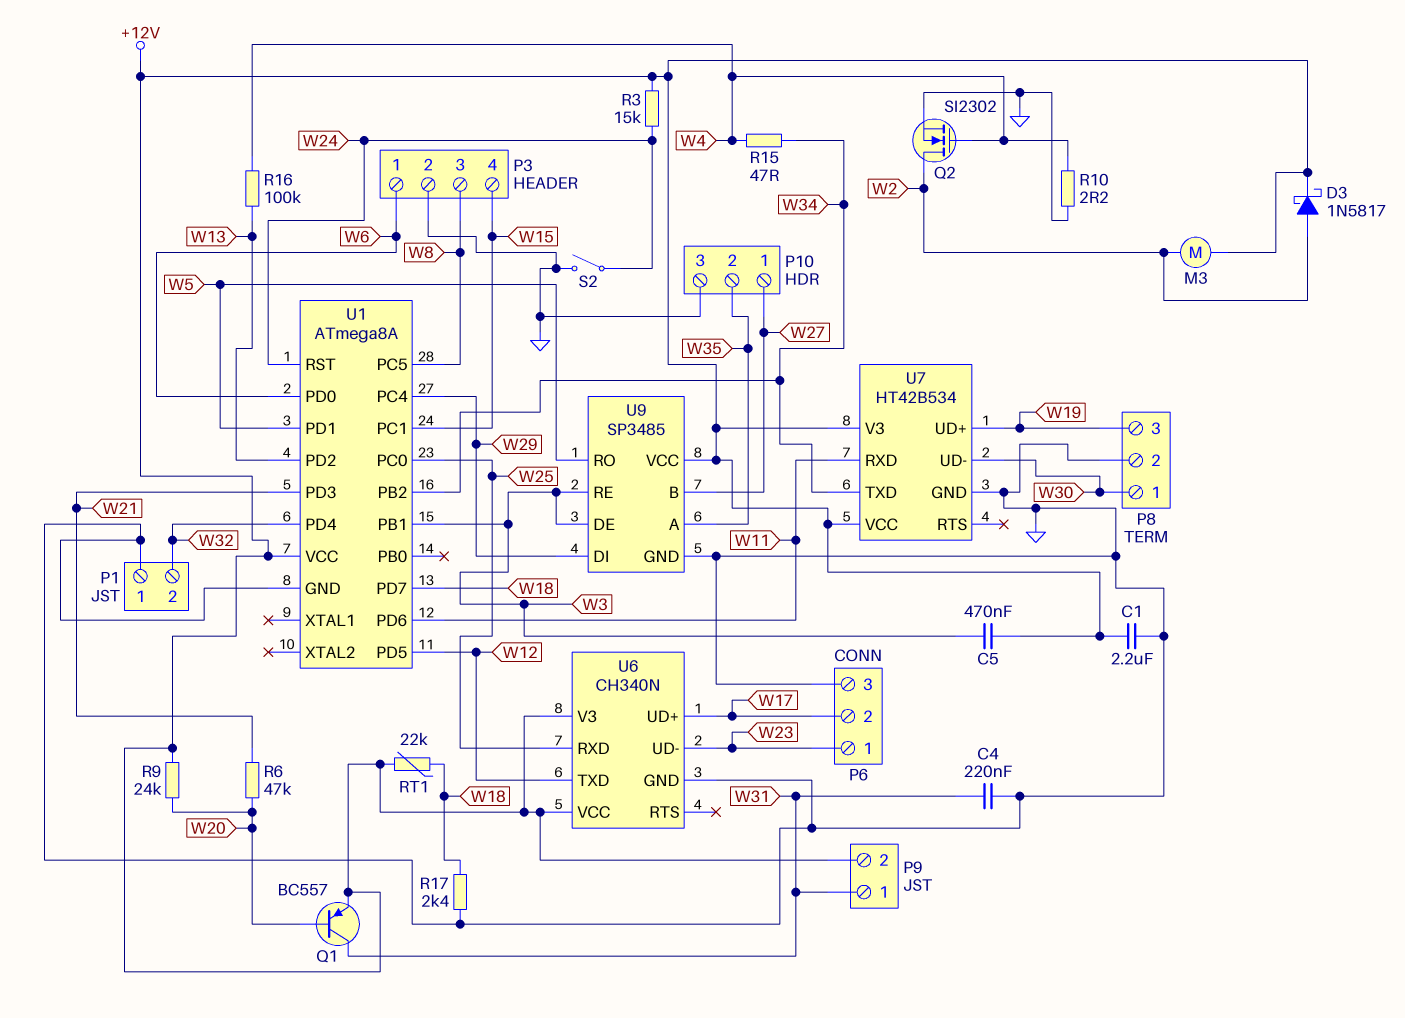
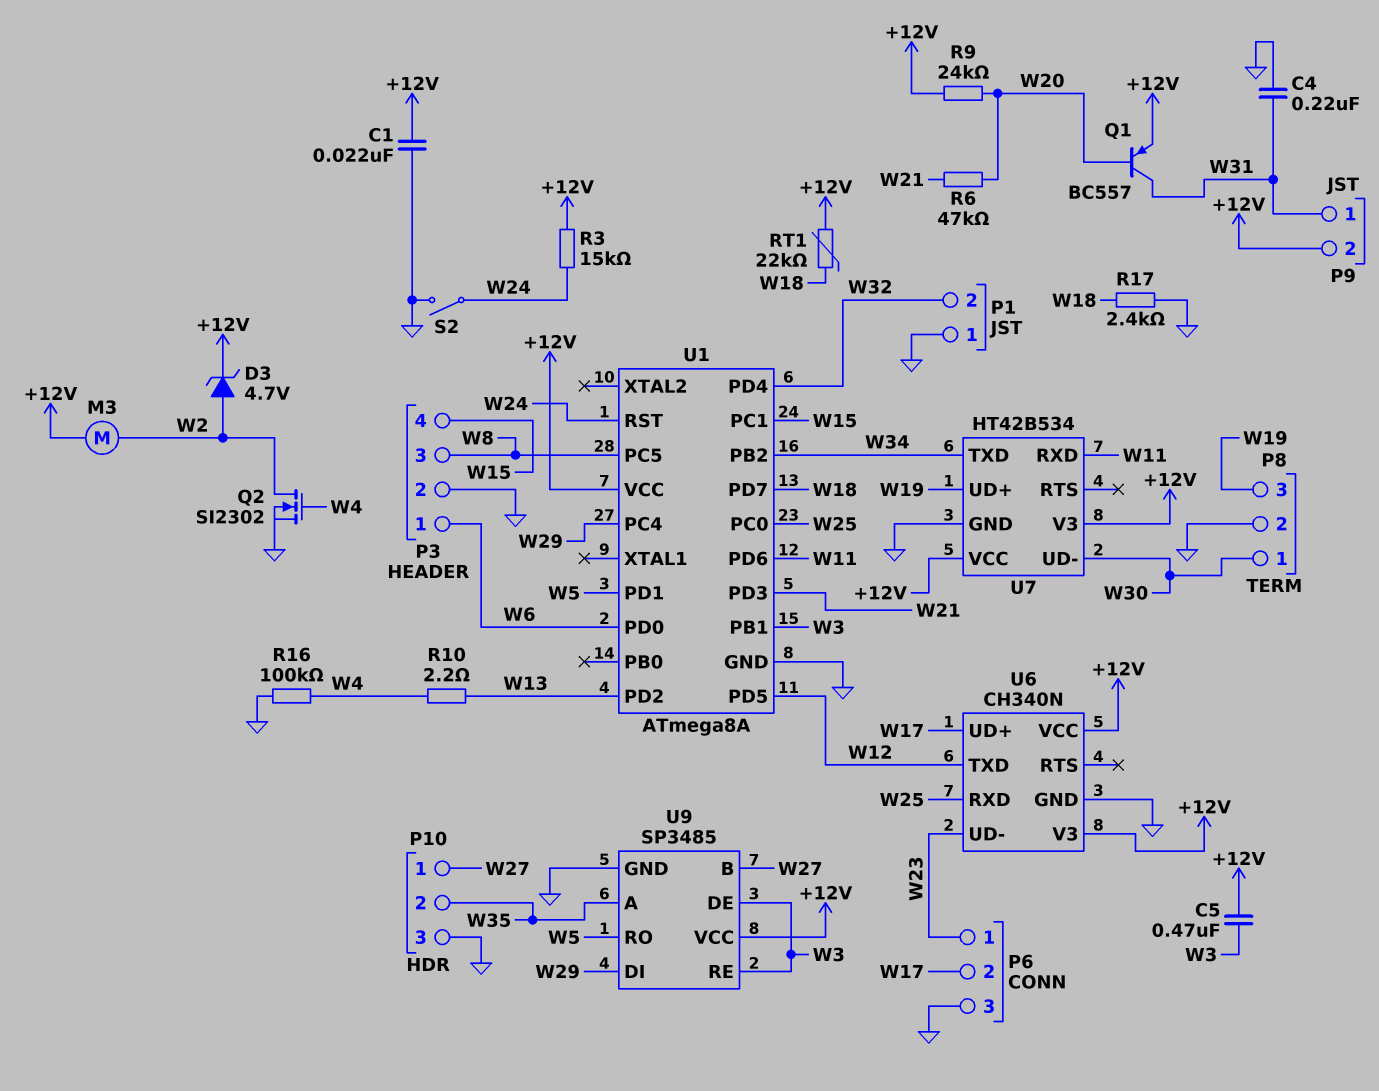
C1: 2.2uF (+12V, GND) -> 22nF (+12V, GND)
D3: schottky 1N5817 (A W2, K +12V) -> zener 4.7V (A W2, K +12V)
R10: 2.2 (GND, W4) -> 2.2 (W4, W13)
R15: 47 (W4, W34) -> none
R16: 100k (W4, W13) -> 100k (GND, W4)

